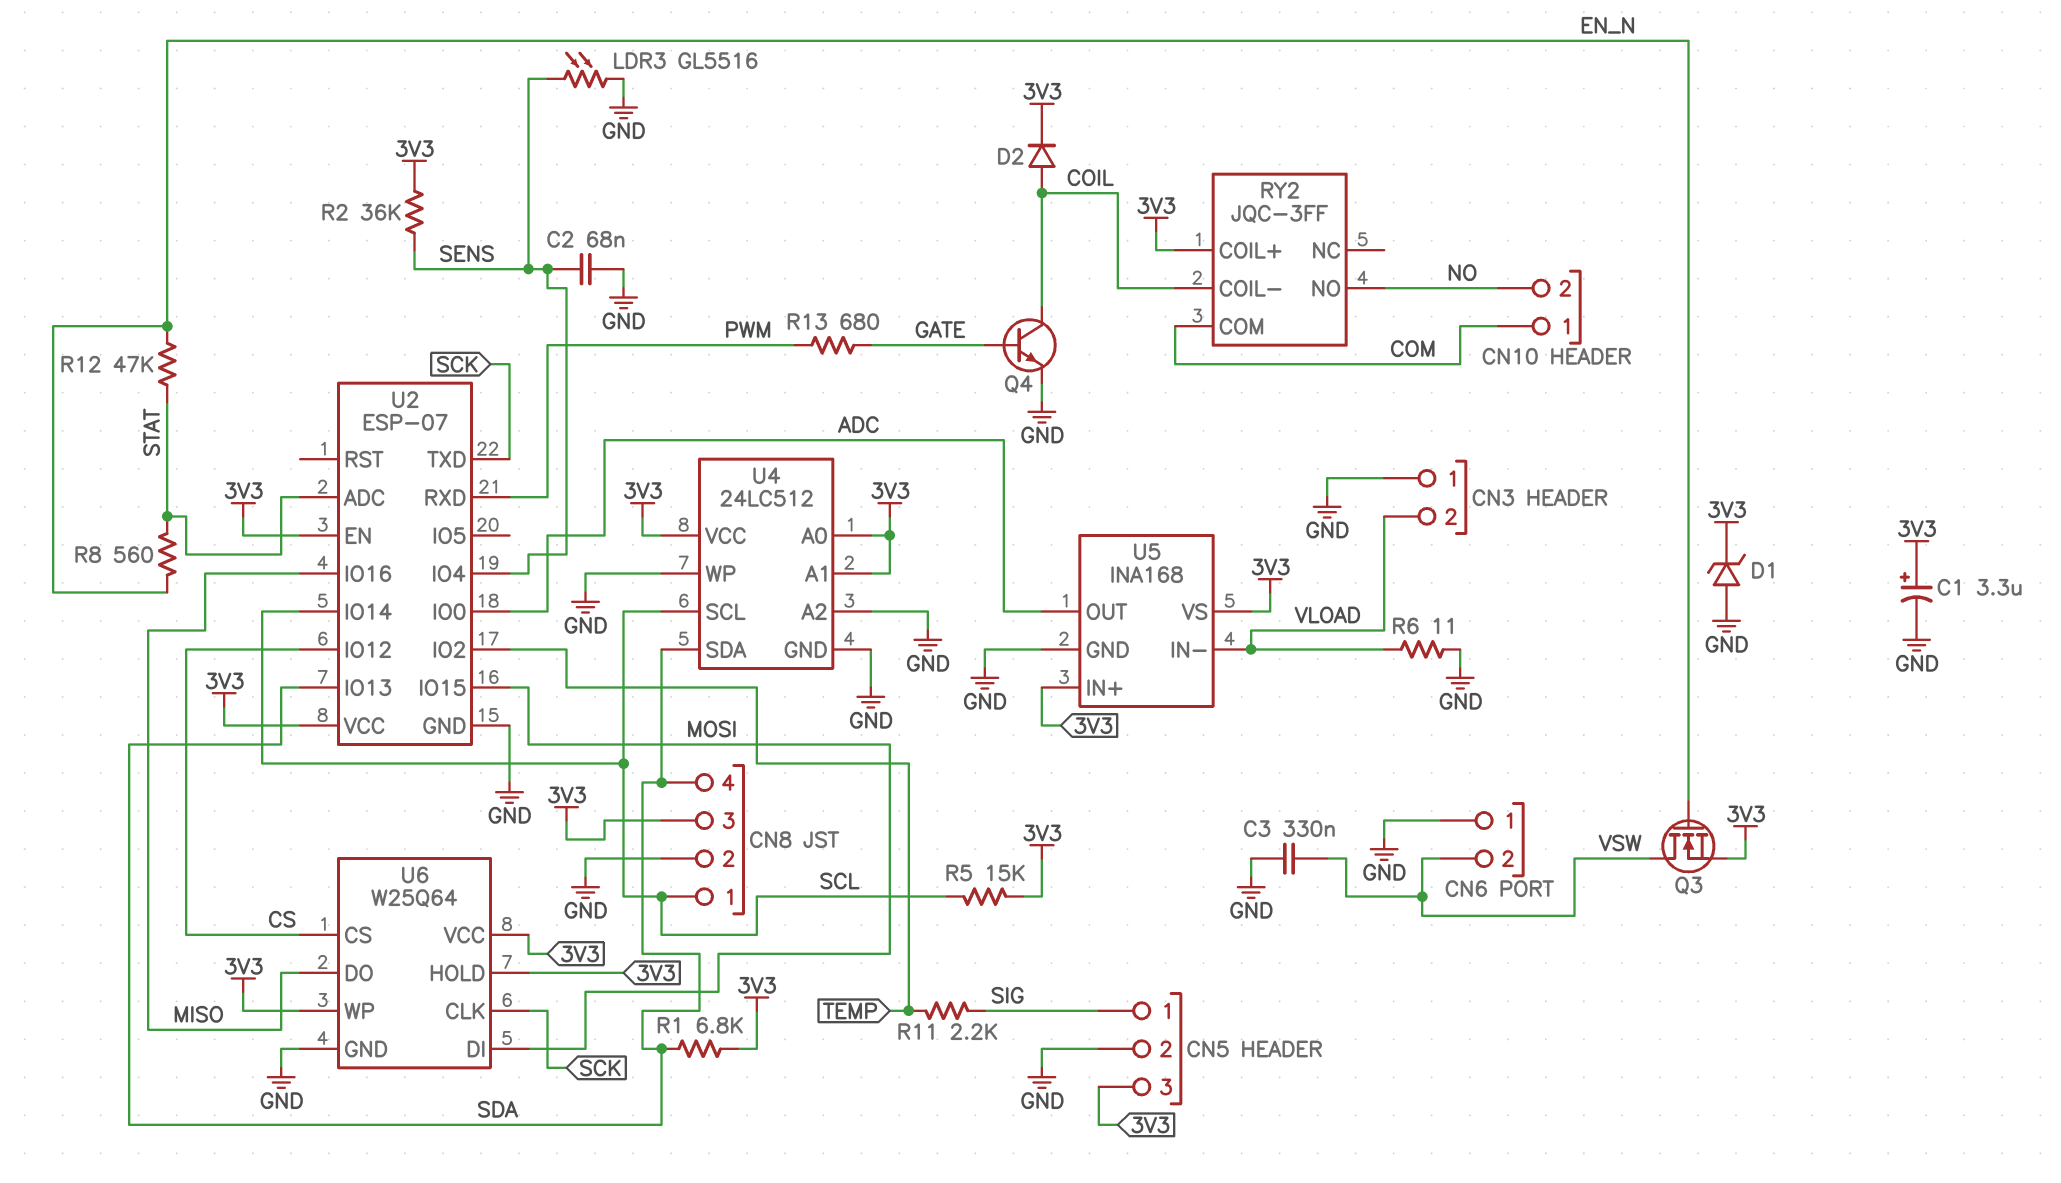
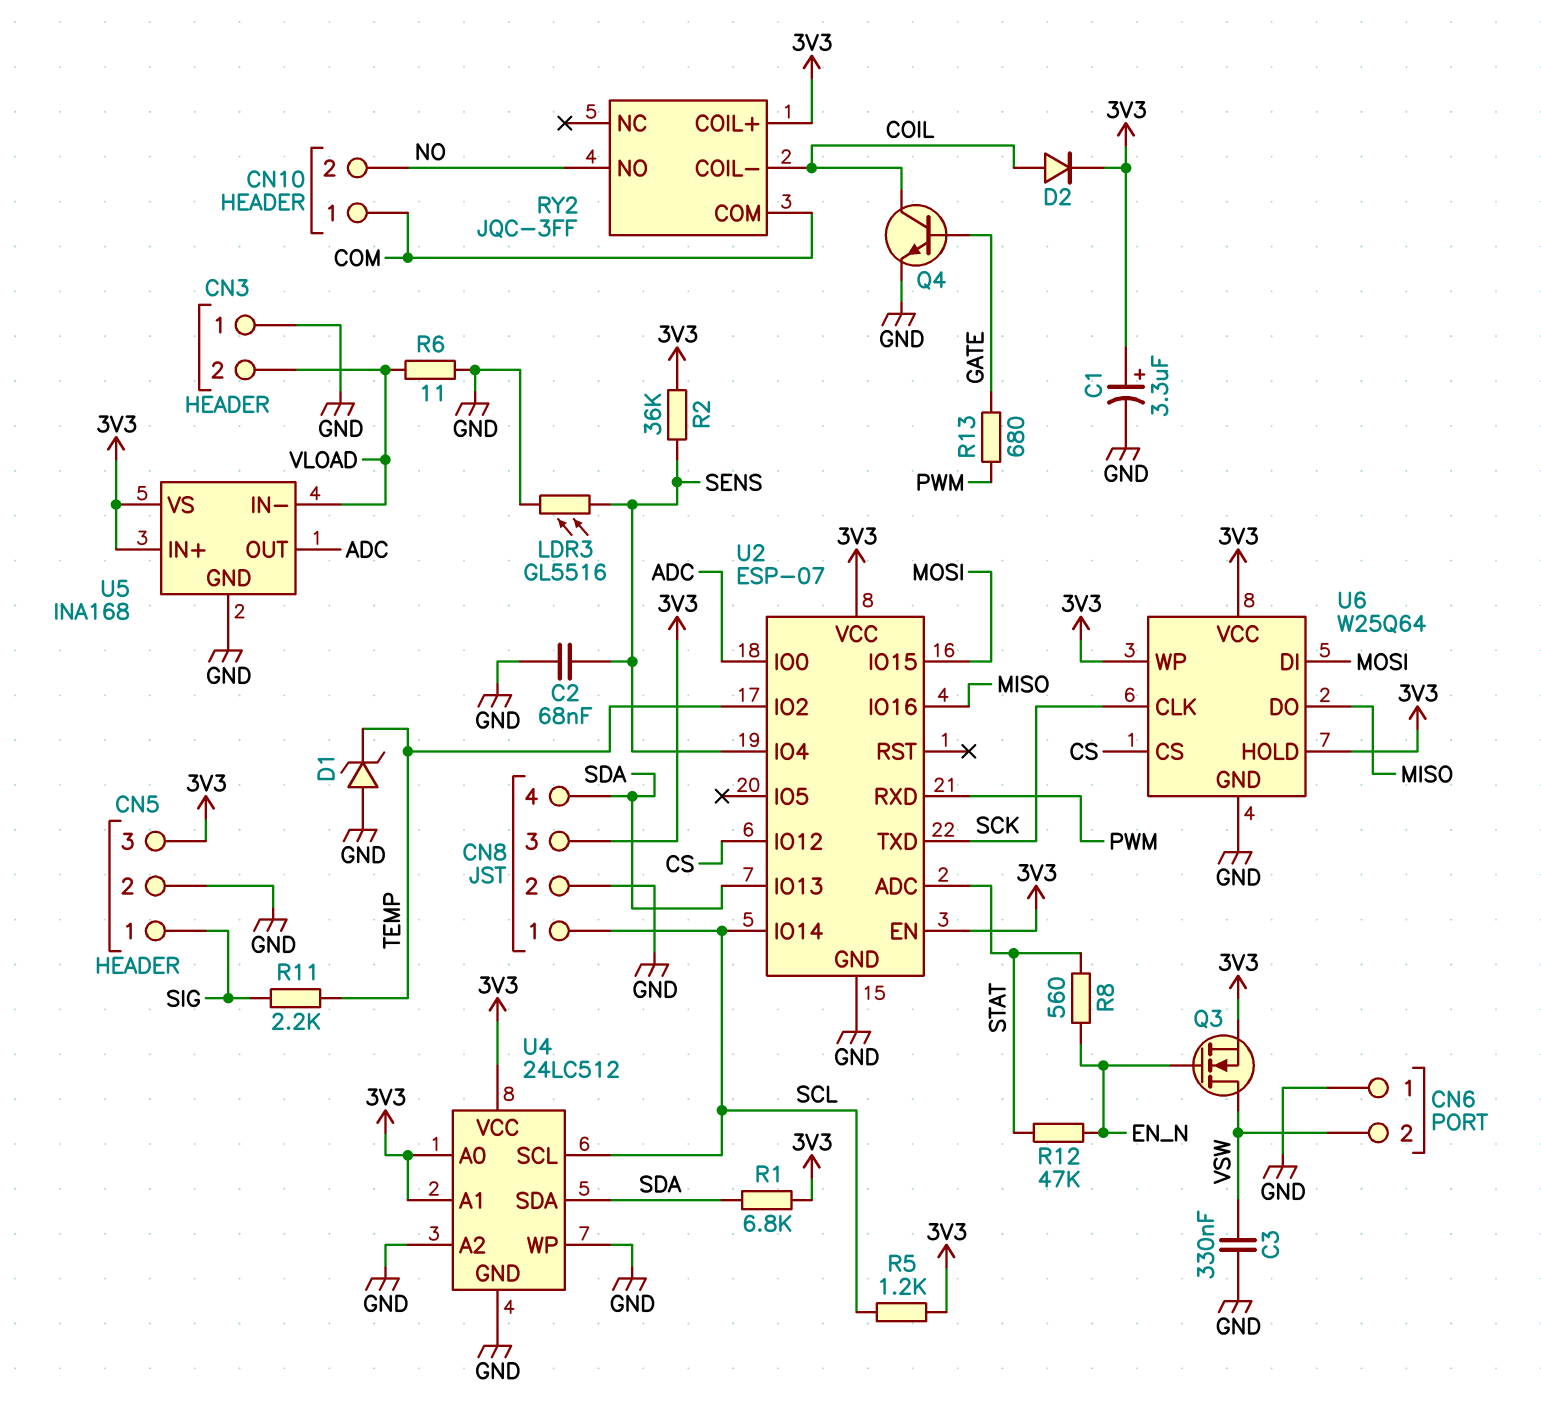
D1: zener (A GND, K 3V3) -> zener (A GND, K TEMP)
R5: 15k (3V3, SCL) -> 1.2k (3V3, SCL)

